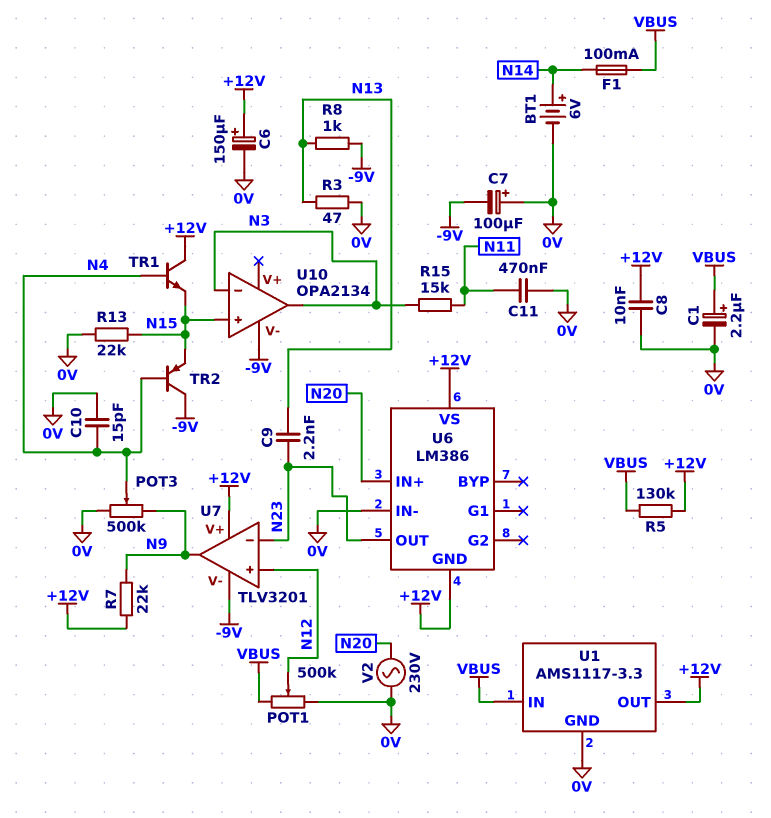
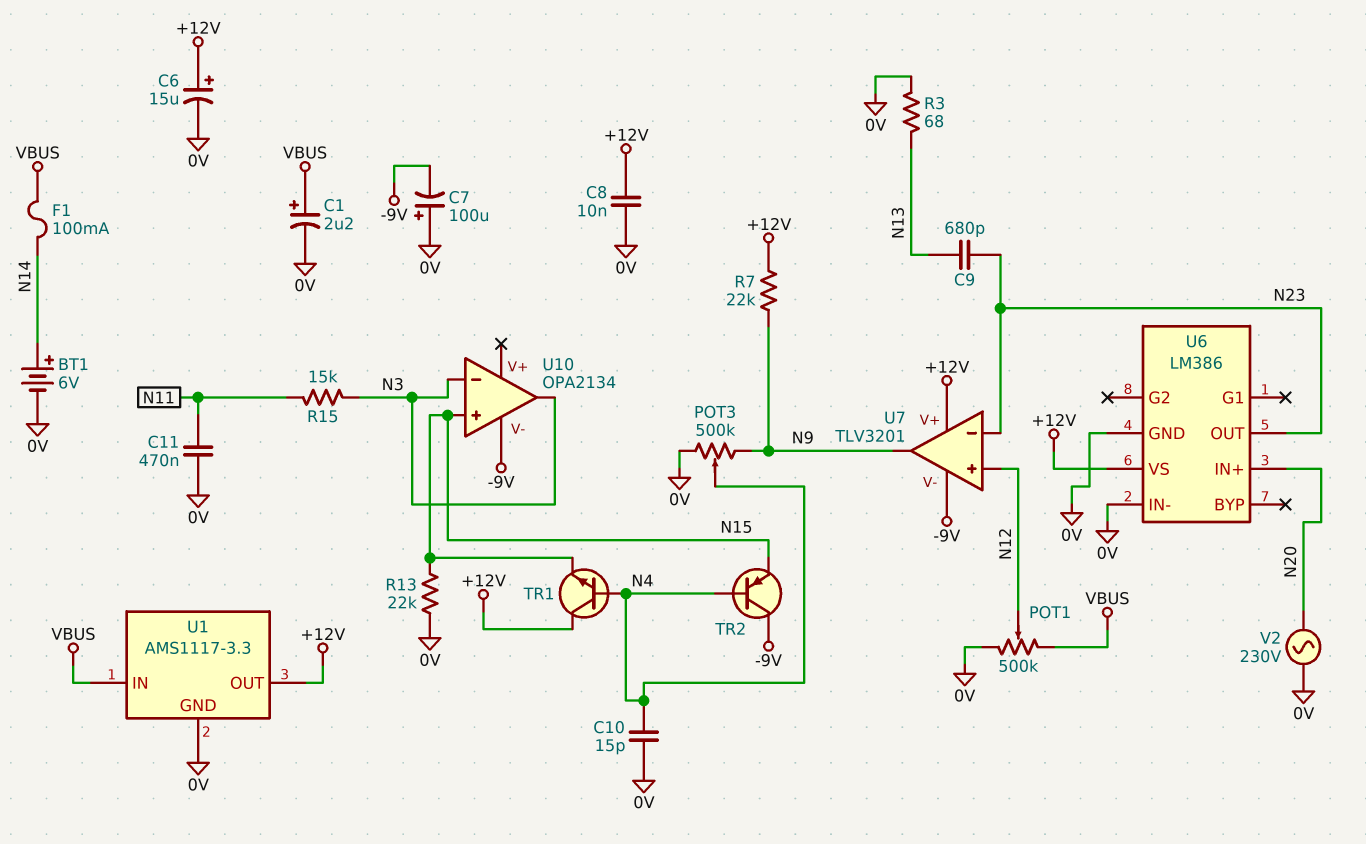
C6: 150uF (plus +12V, minus 0V) -> 15uF (plus +12V, minus 0V)
C9: 2.2nF (N13, N23) -> 680pF (N13, N23)
R3: 47 (0V, N13) -> 68 (0V, N13)
R5: 130k (+12V, VBUS) -> none
R8: 1k (-9V, N13) -> none
U6 pin GND: +12V -> 0V

